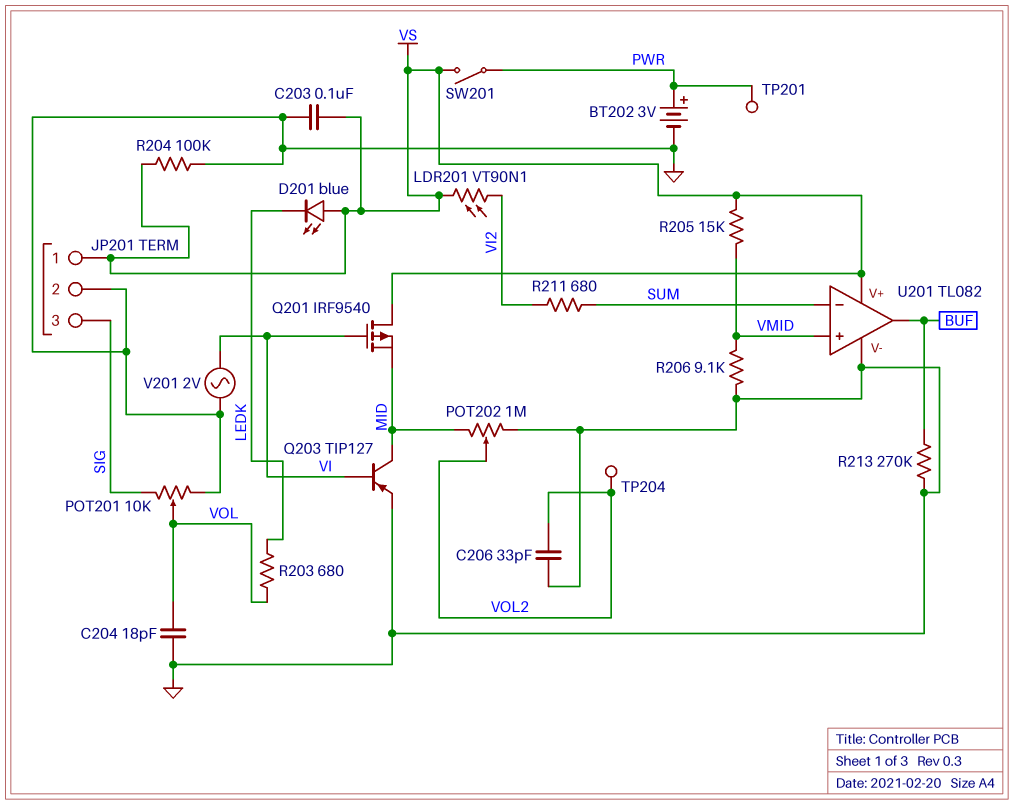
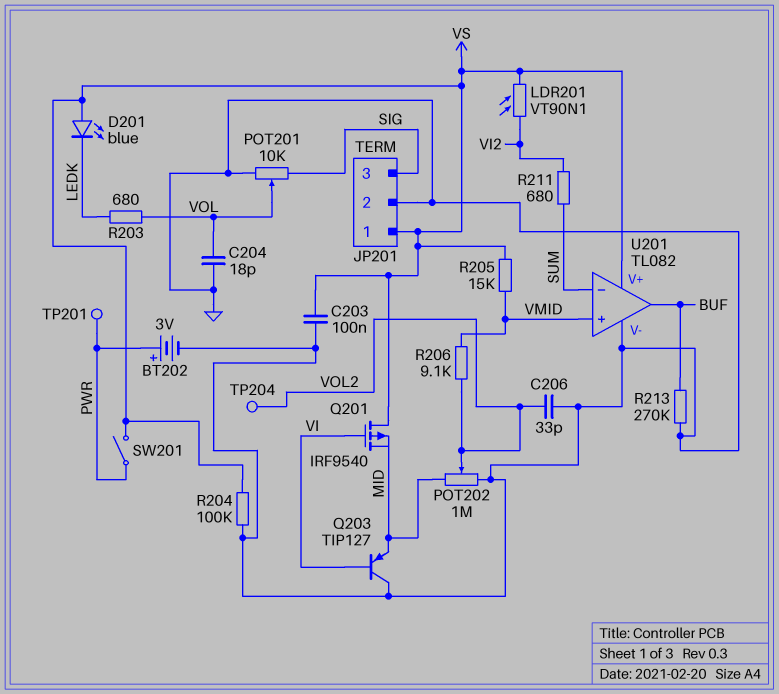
Q203: PNP TIP127 (B VI, C MID, E GND) -> PNP TIP127 (B VI, C GND, E MID)
R206: 9.1k (GND, VMID) -> 9.1k (VMID, VOL2)
V201: AC 2V (GND, VI) -> none

